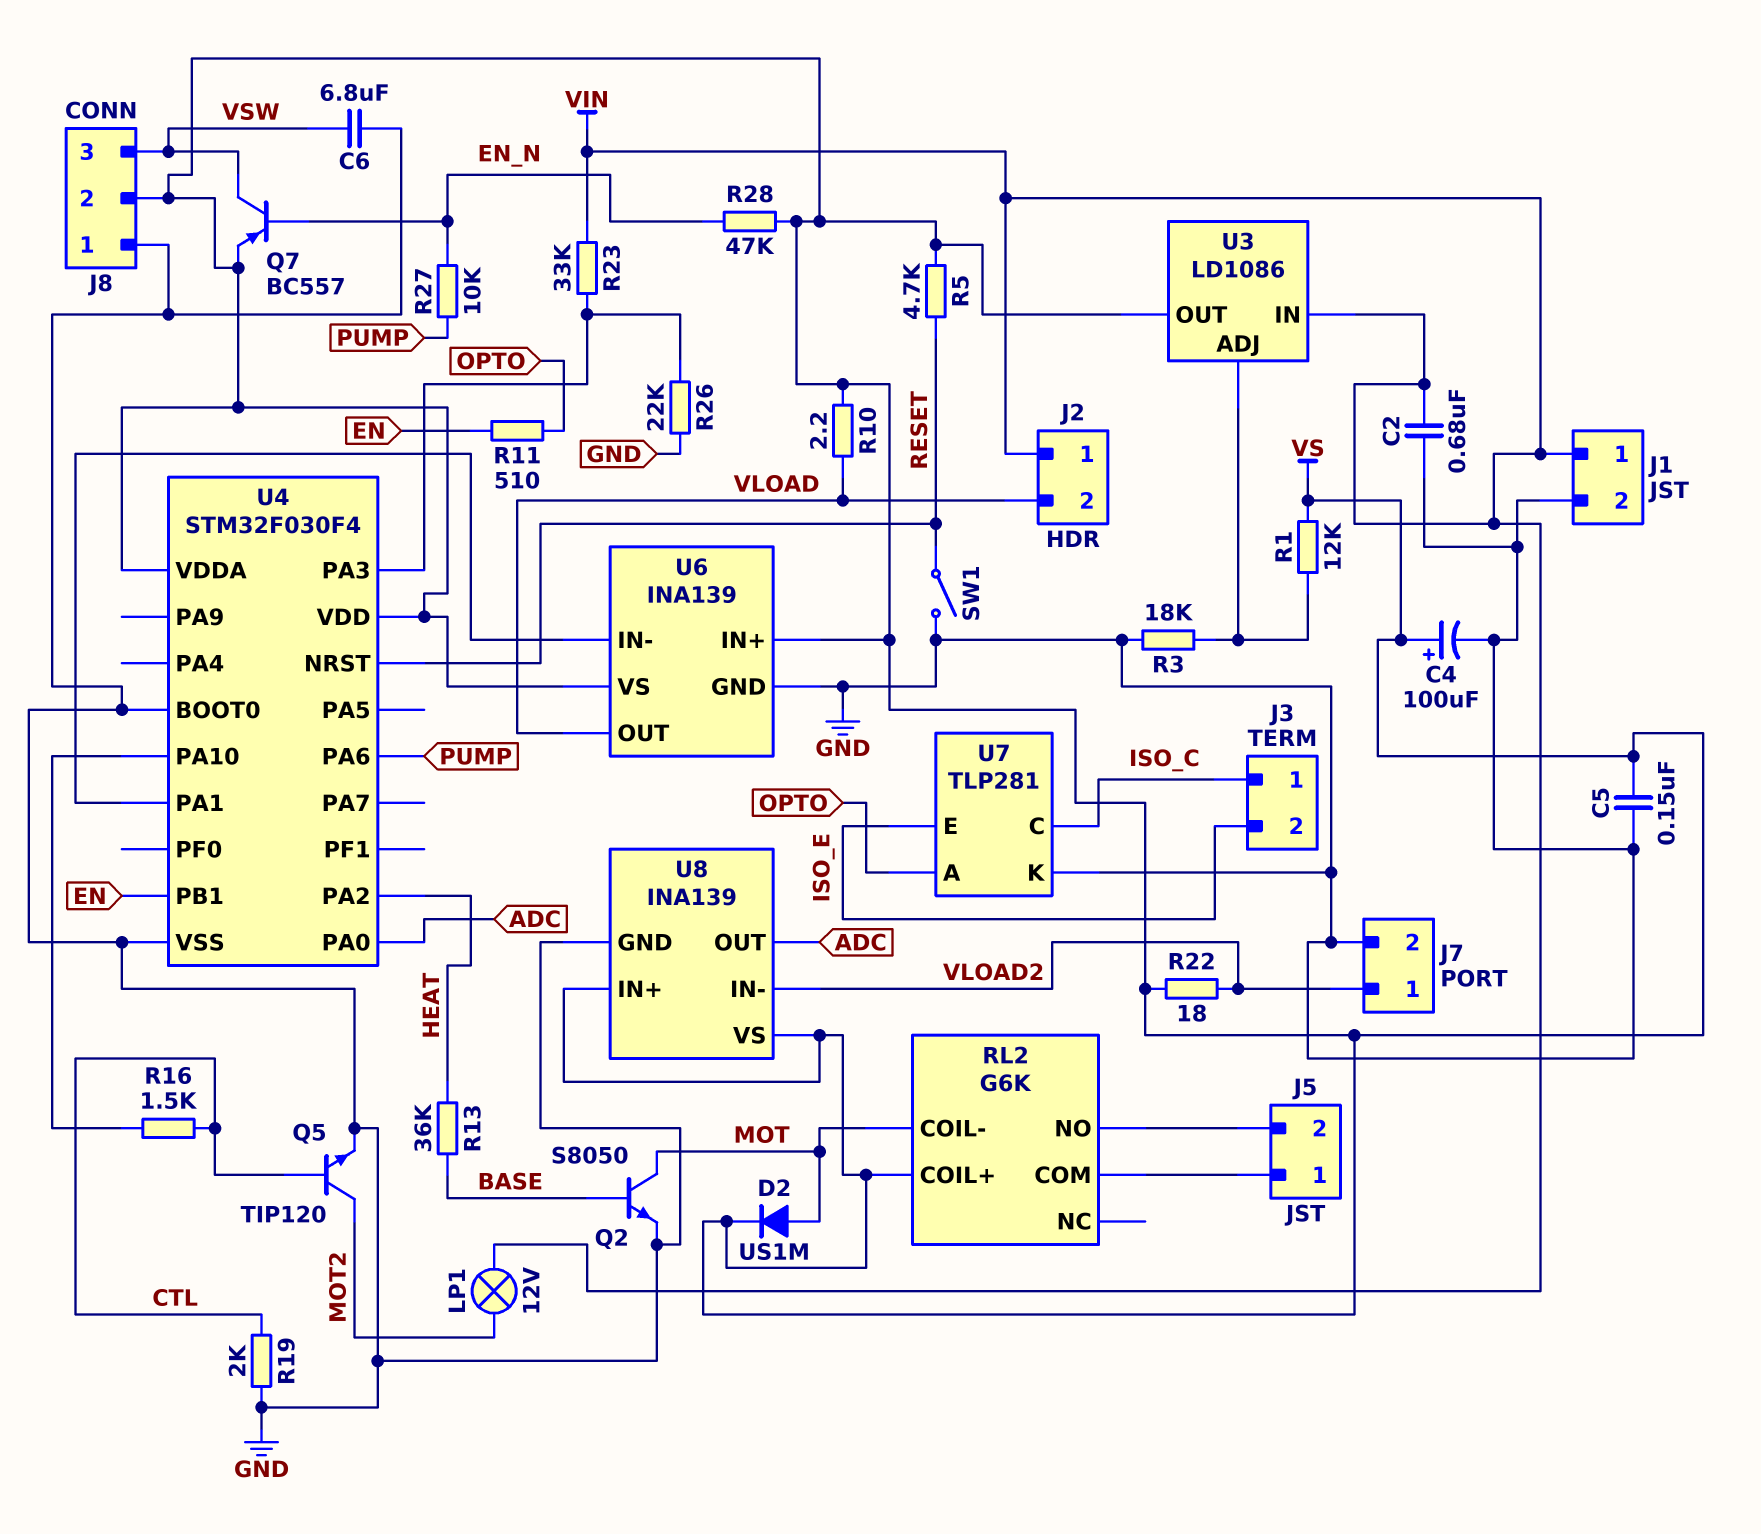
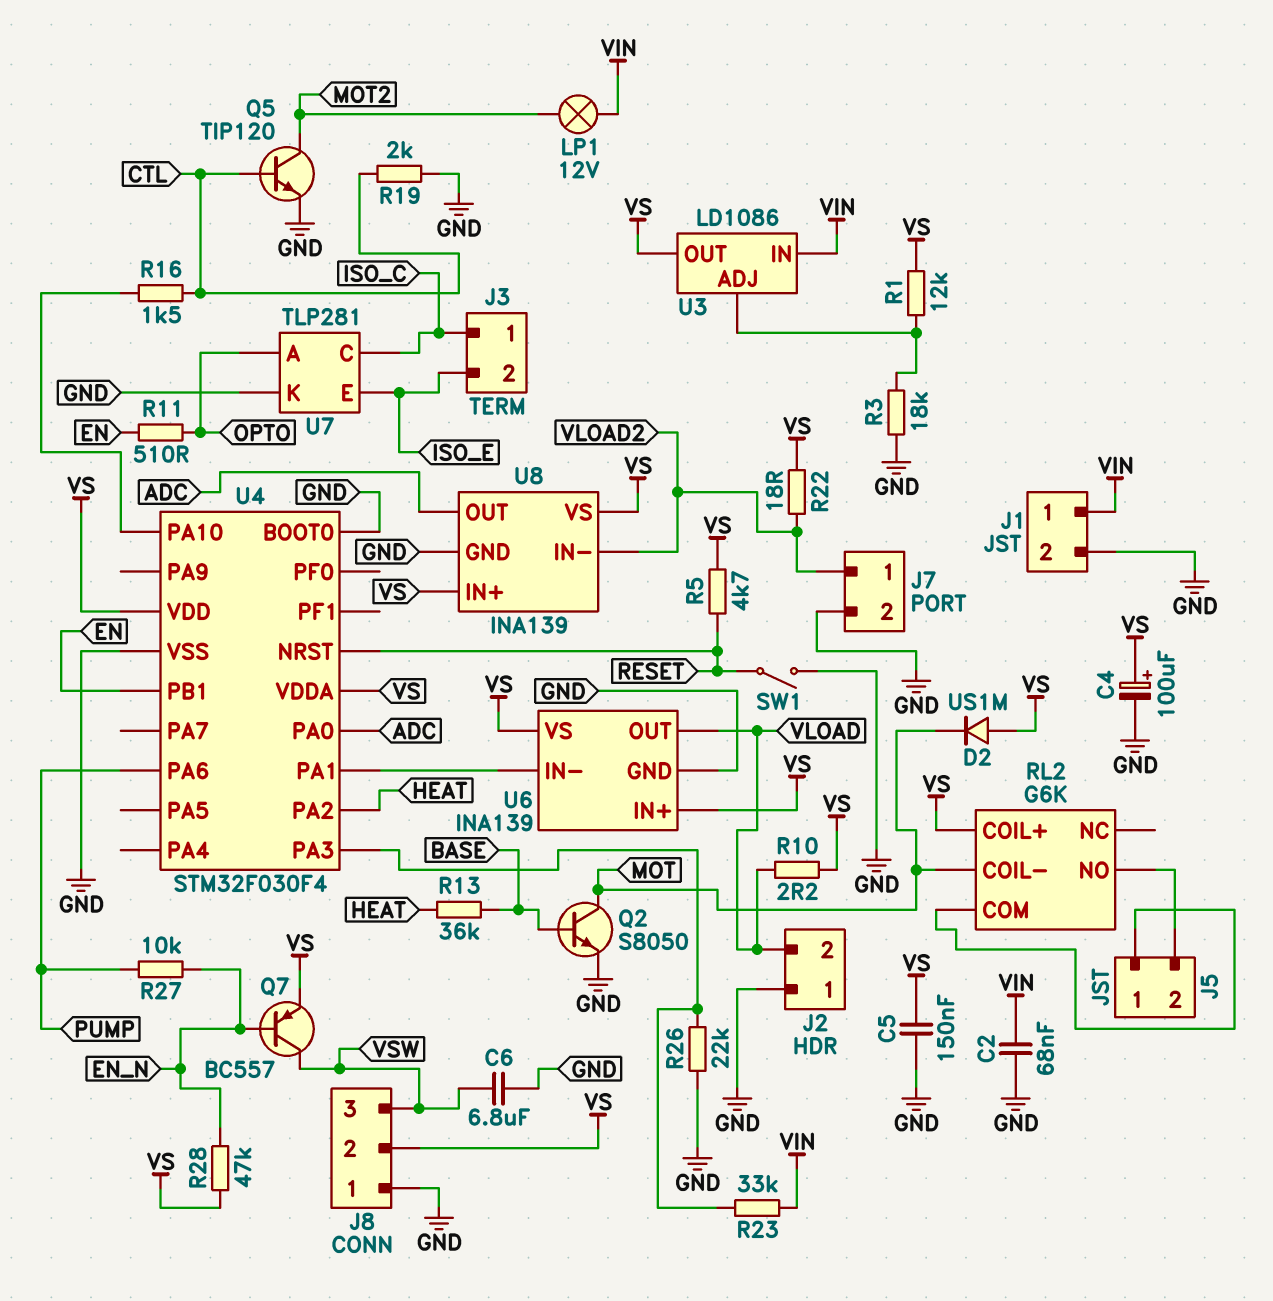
C2: 680nF (GND, VIN) -> 68nF (GND, VIN)
D2: diode US1M (A MOT, K VS) -> diode US1M (A VS, K MOT)
J2 pin 1: VIN -> GND

